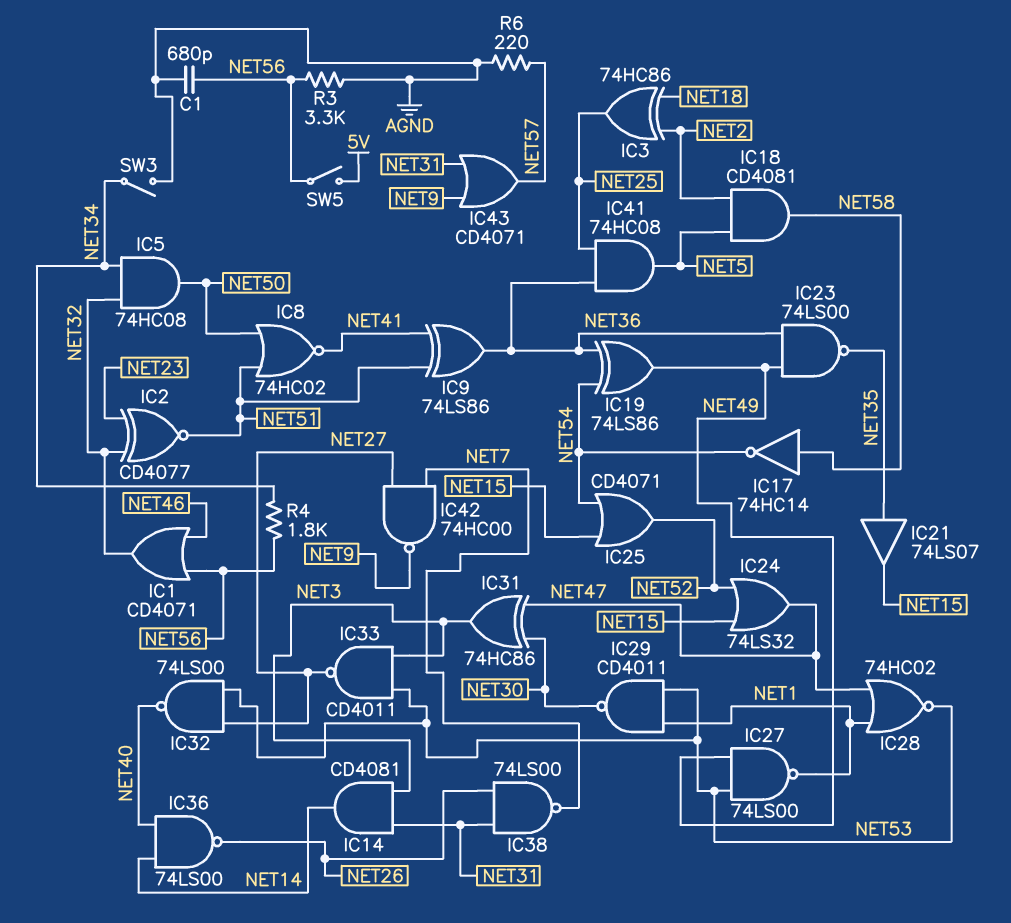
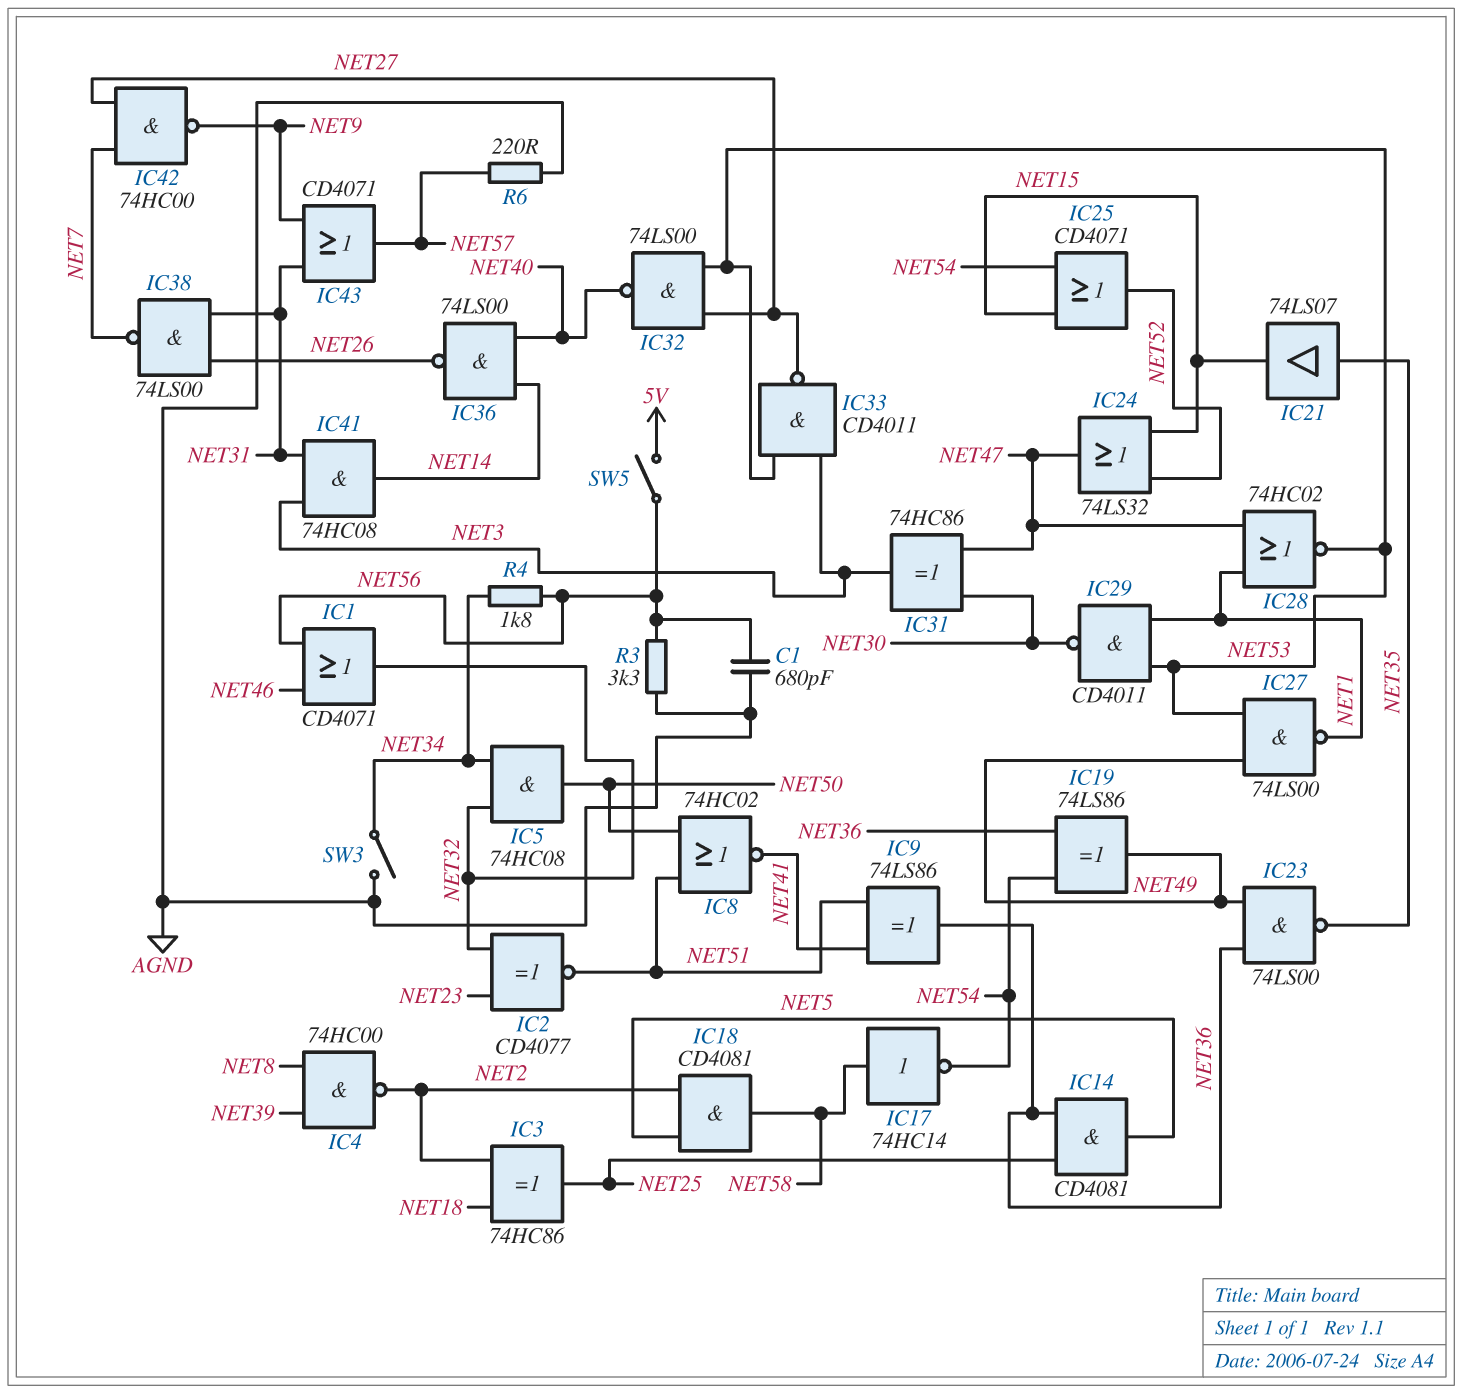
IC4: none -> NAND 74HC00 (in NET8, in NET39, out NET2)
IC14: AND CD4081 (in NET3, in NET31, out NET14) -> AND CD4081 (in NET25, in NET36, out NET5)
IC41: AND 74HC08 (in NET25, in NET36, out NET5) -> AND 74HC08 (in NET3, in NET31, out NET14)

